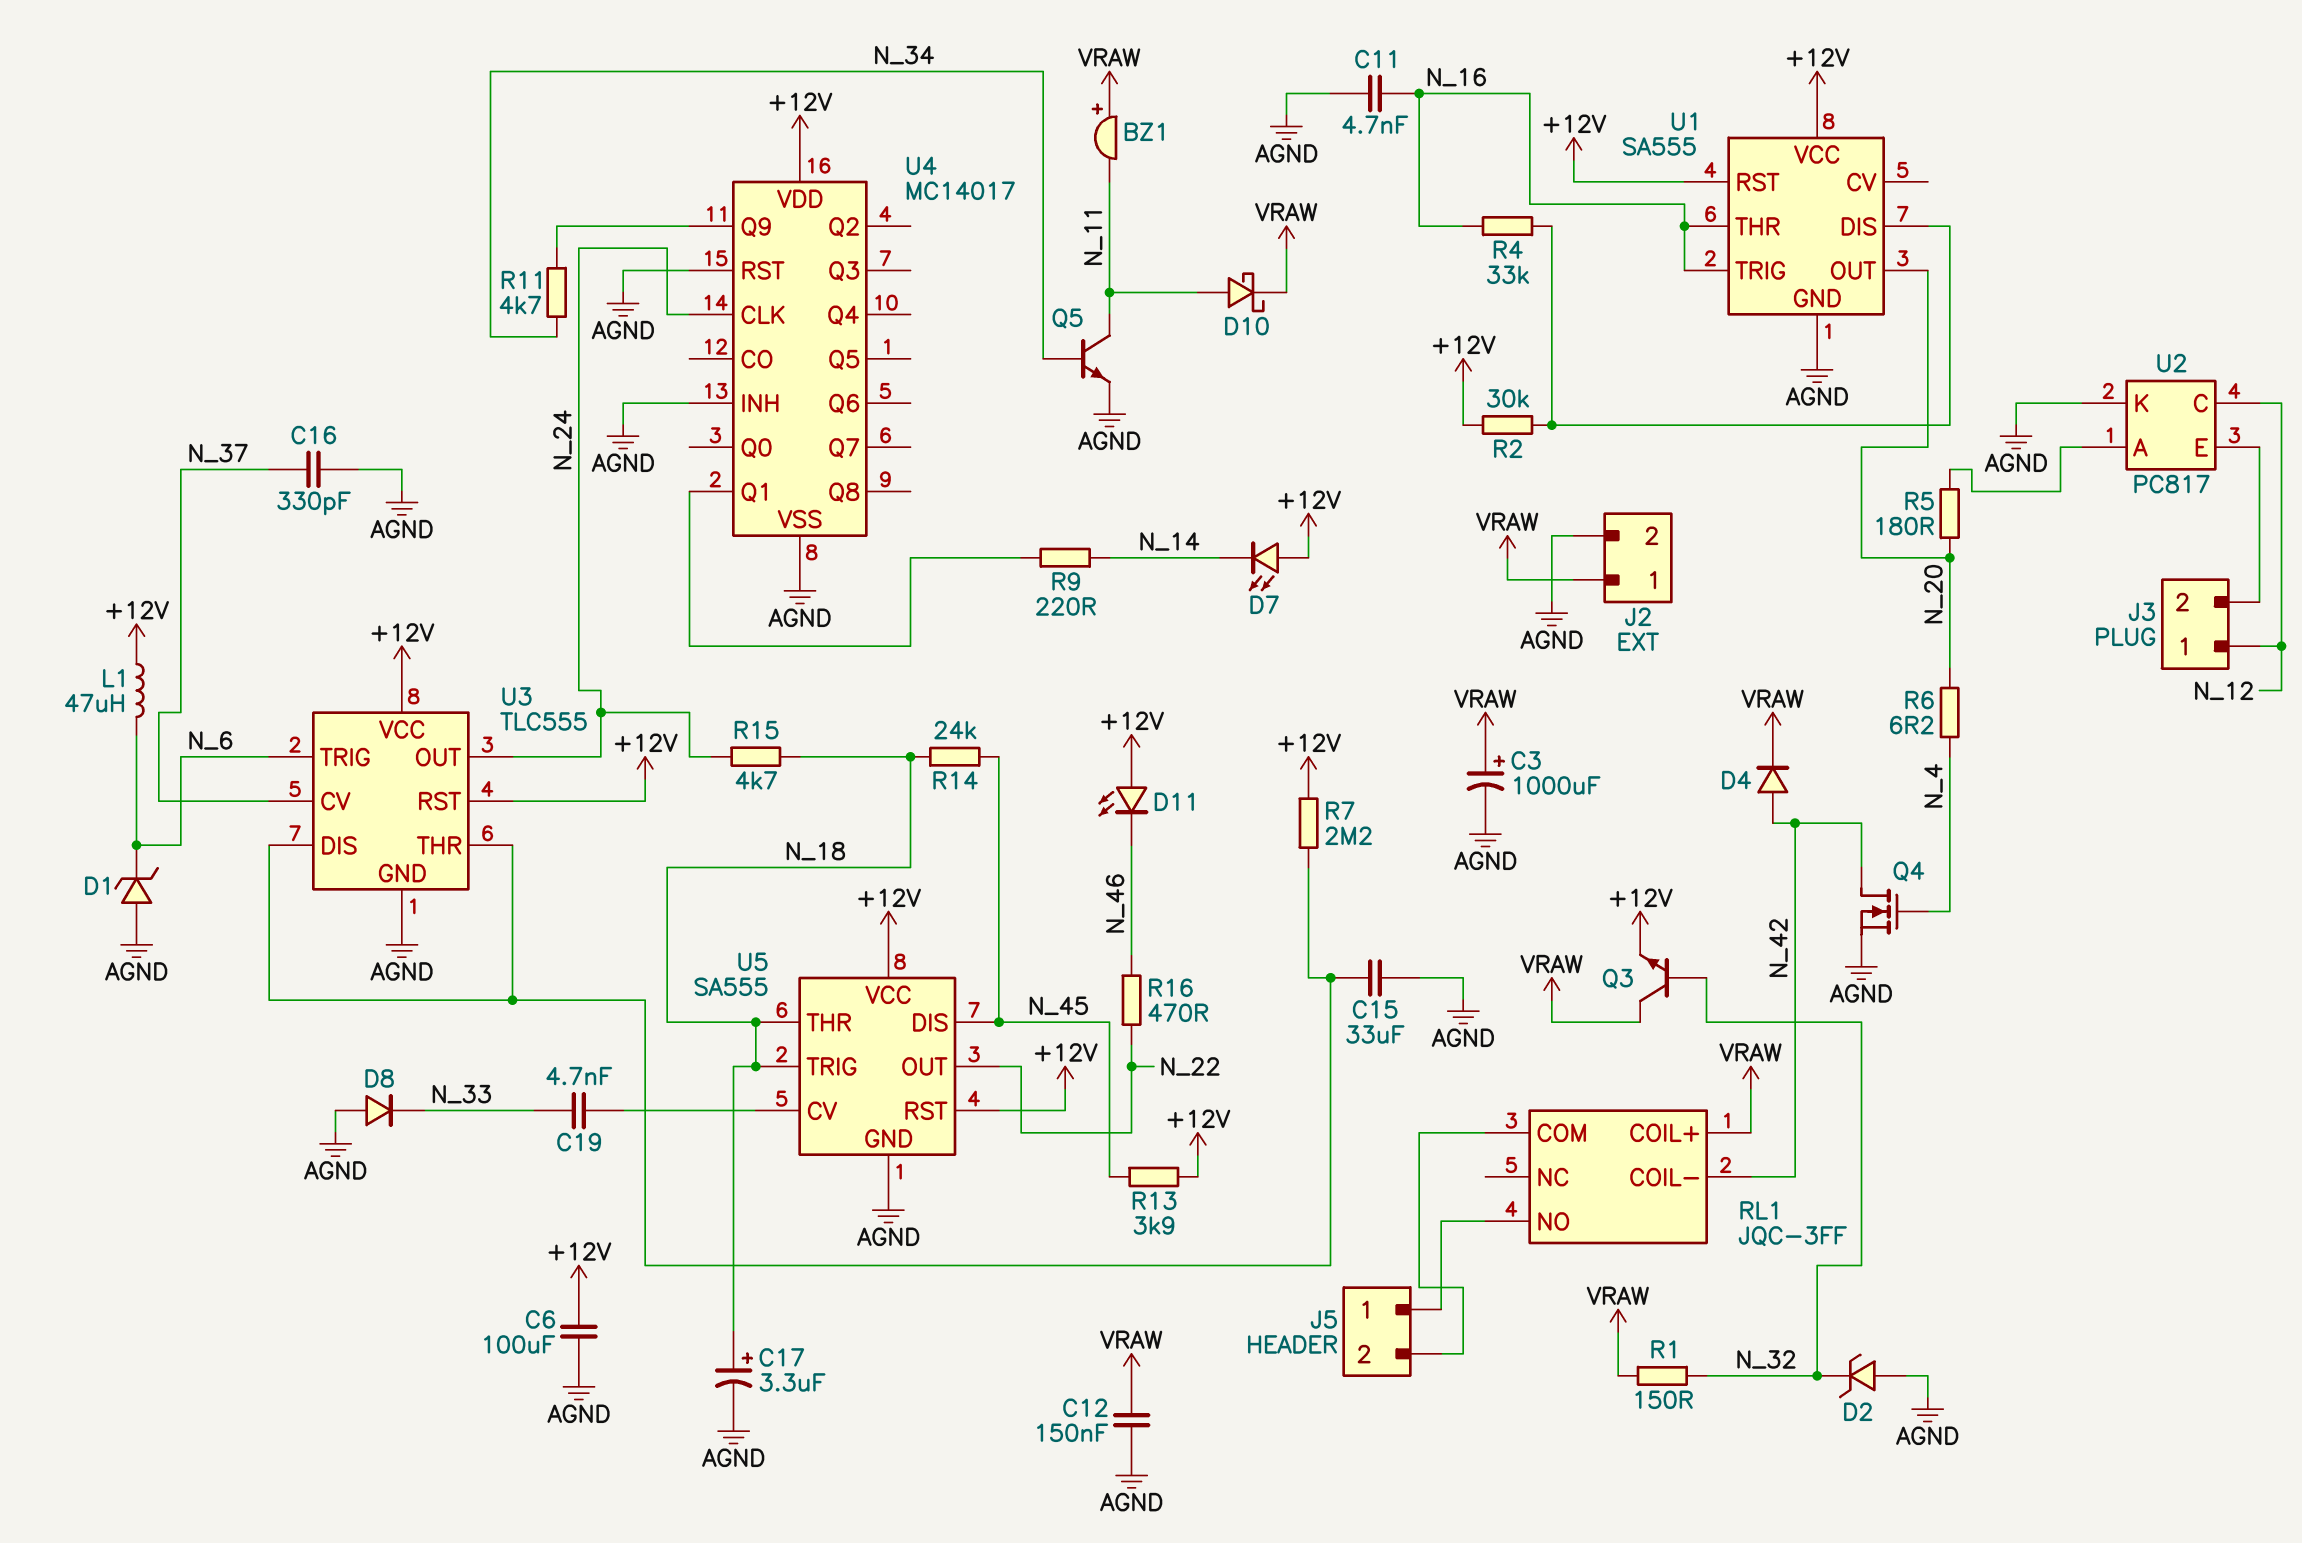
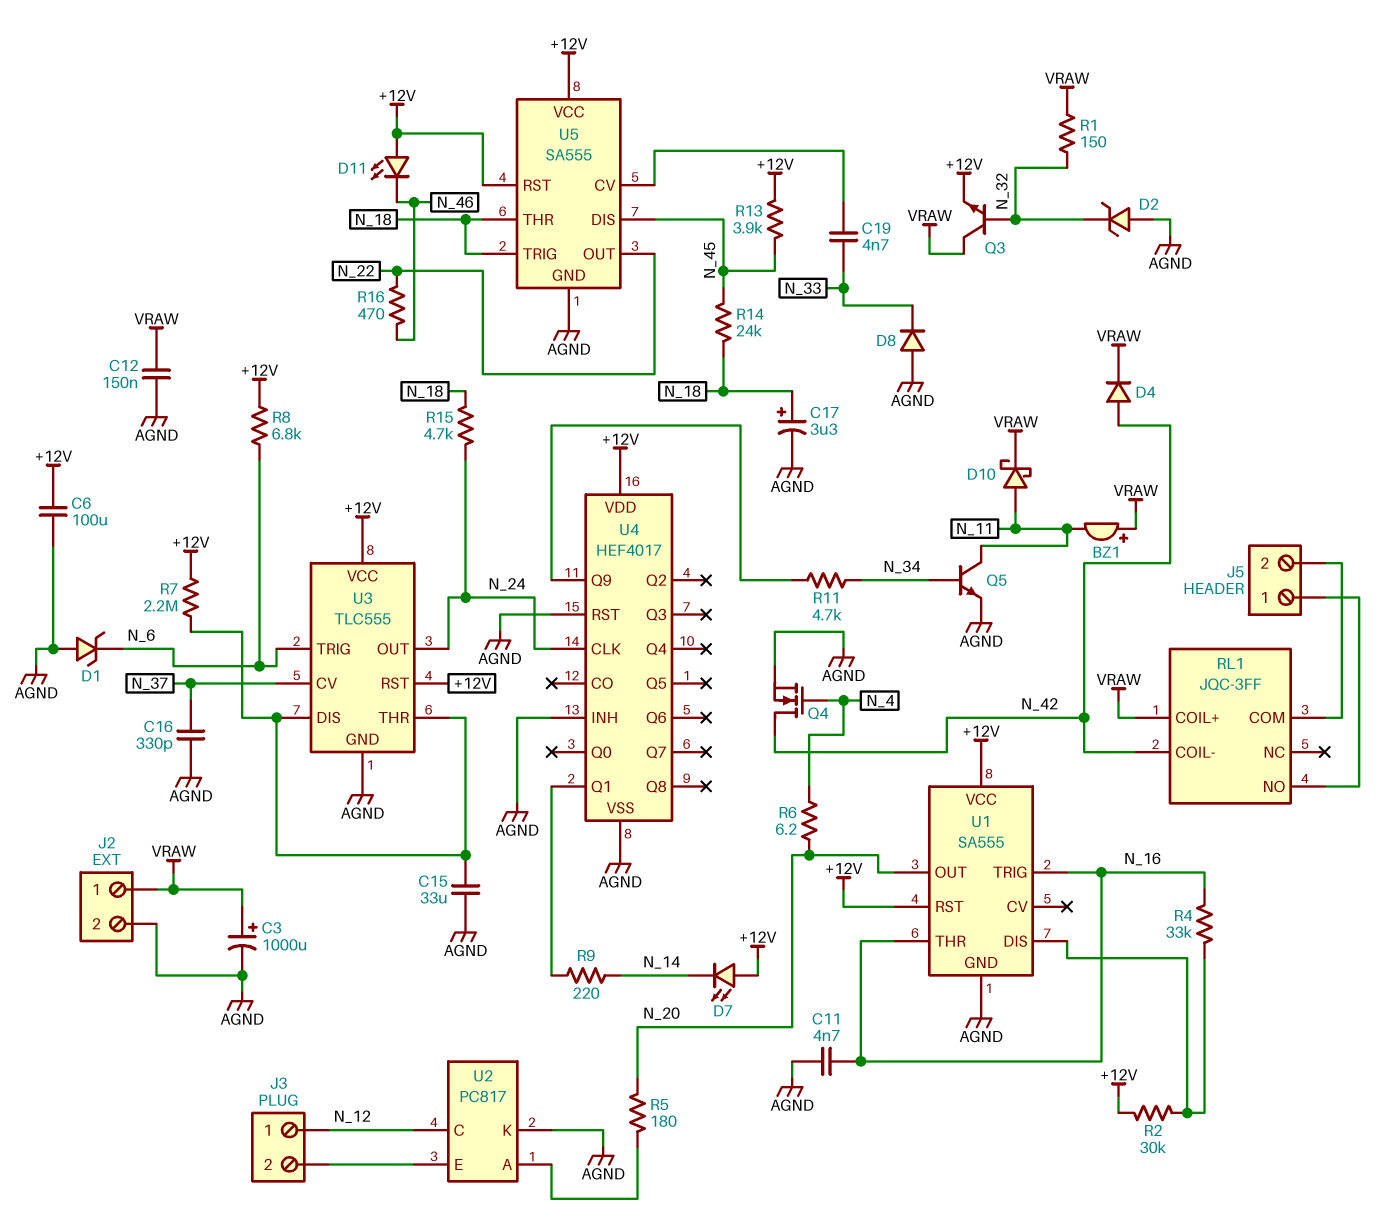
L1: 47uH (+12V, N_6) -> none
R8: none -> 6.8k (+12V, N_6)
U4: MC14017 -> HEF4017

